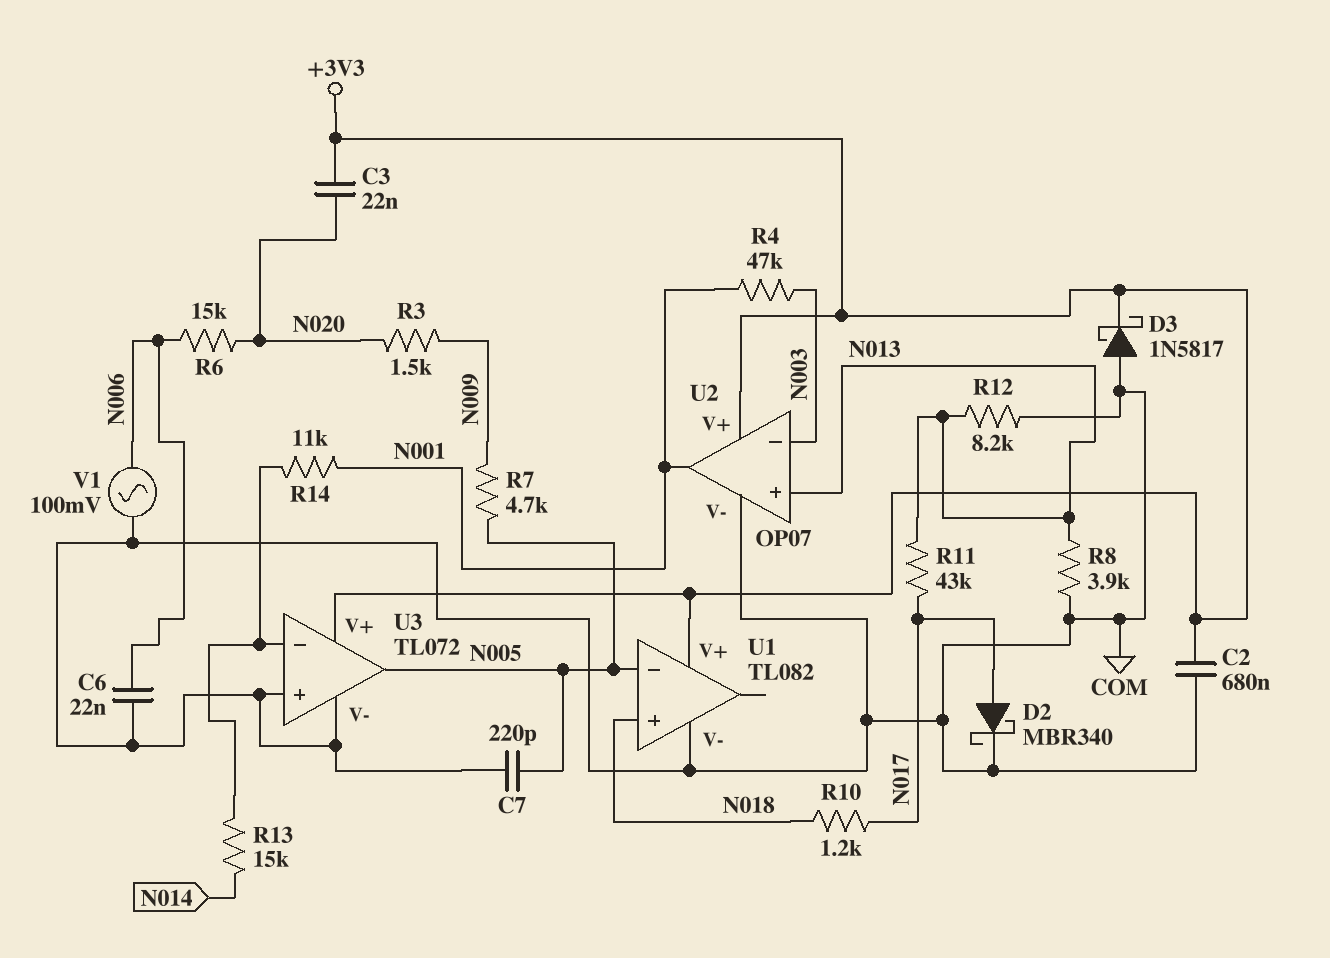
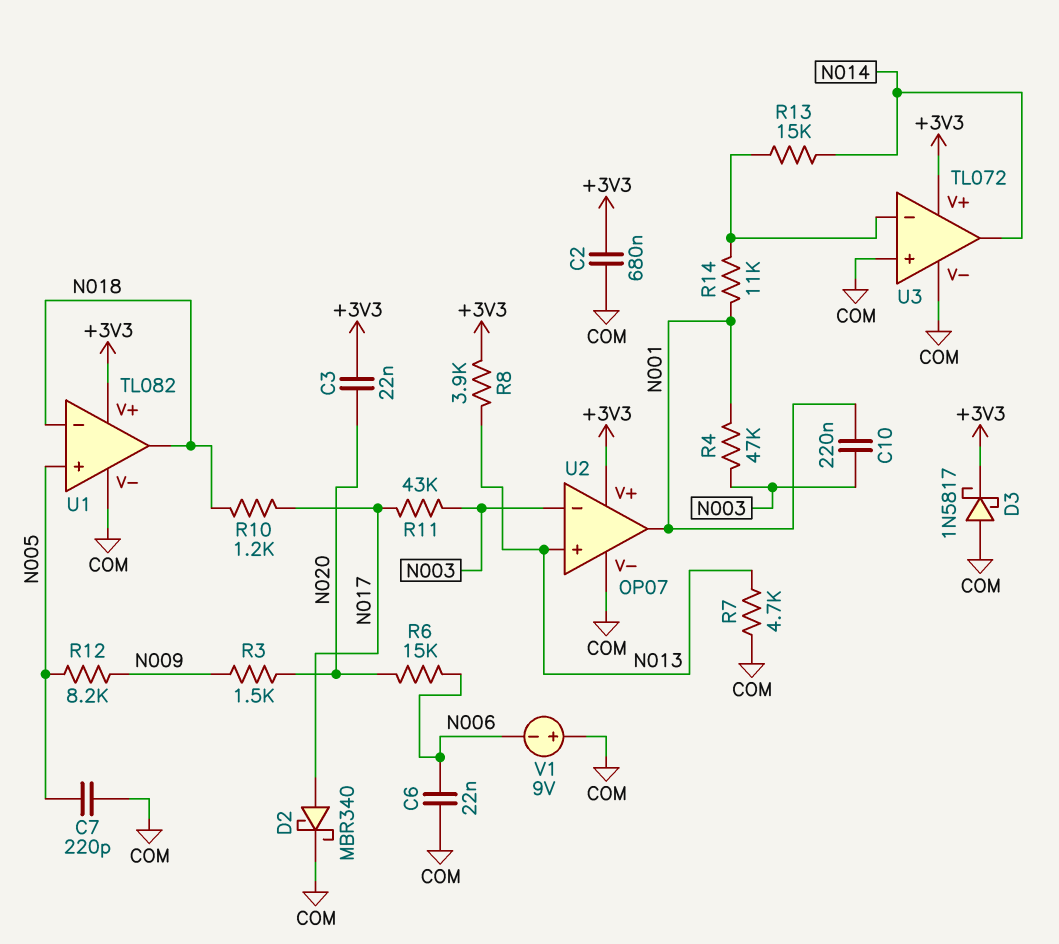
C10: none -> 220nF (N001, N003)
R7: 4.7k (N005, N009) -> 4.7k (COM, N013)
R8: 3.9k (COM, N013) -> 3.9k (+3V3, N013)
R11: 43k (N013, N017) -> 43k (N003, N017)
R12: 8.2k (COM, N013) -> 8.2k (N005, N009)
U1 pin in+: N018 -> N005
U1 pin in-: N005 -> N018
U1 pin out: none -> N018
U3 pin out: N005 -> N014
V1: AC 100mV (COM, N006) -> 9V (plus COM, minus N006)

